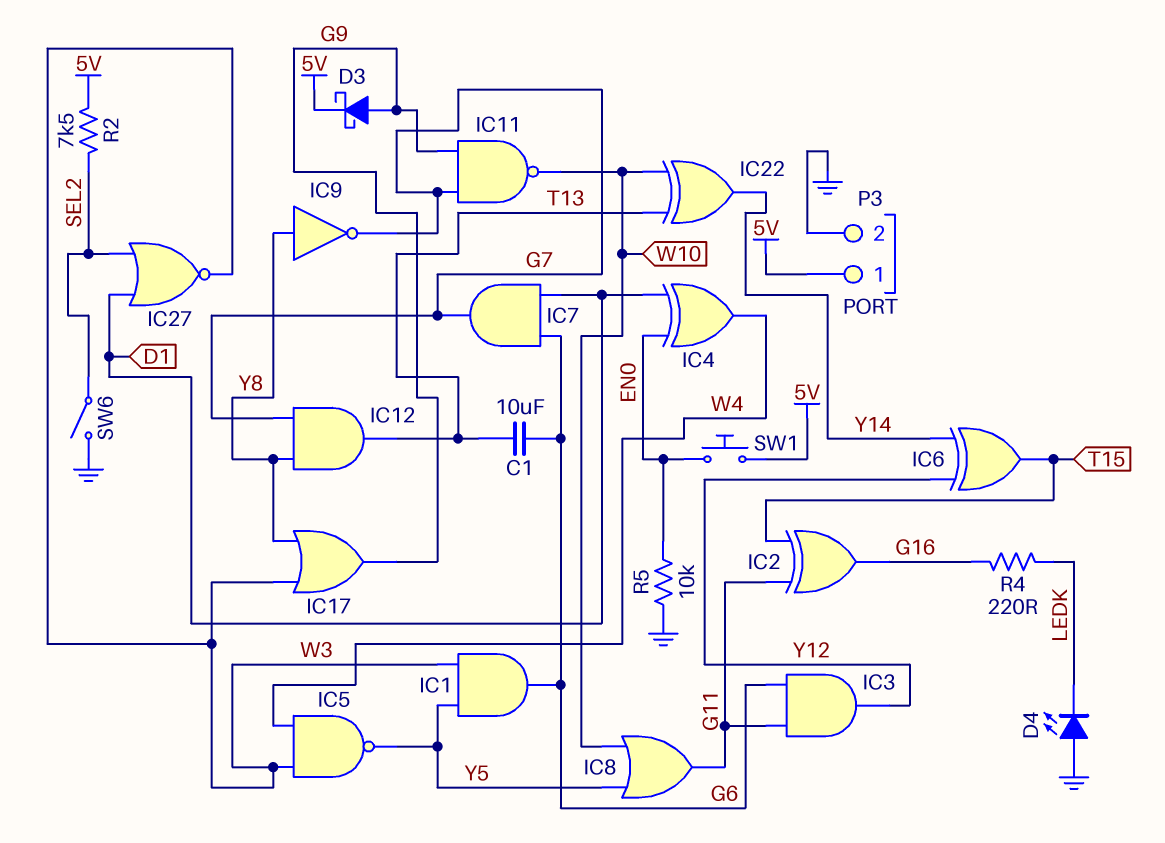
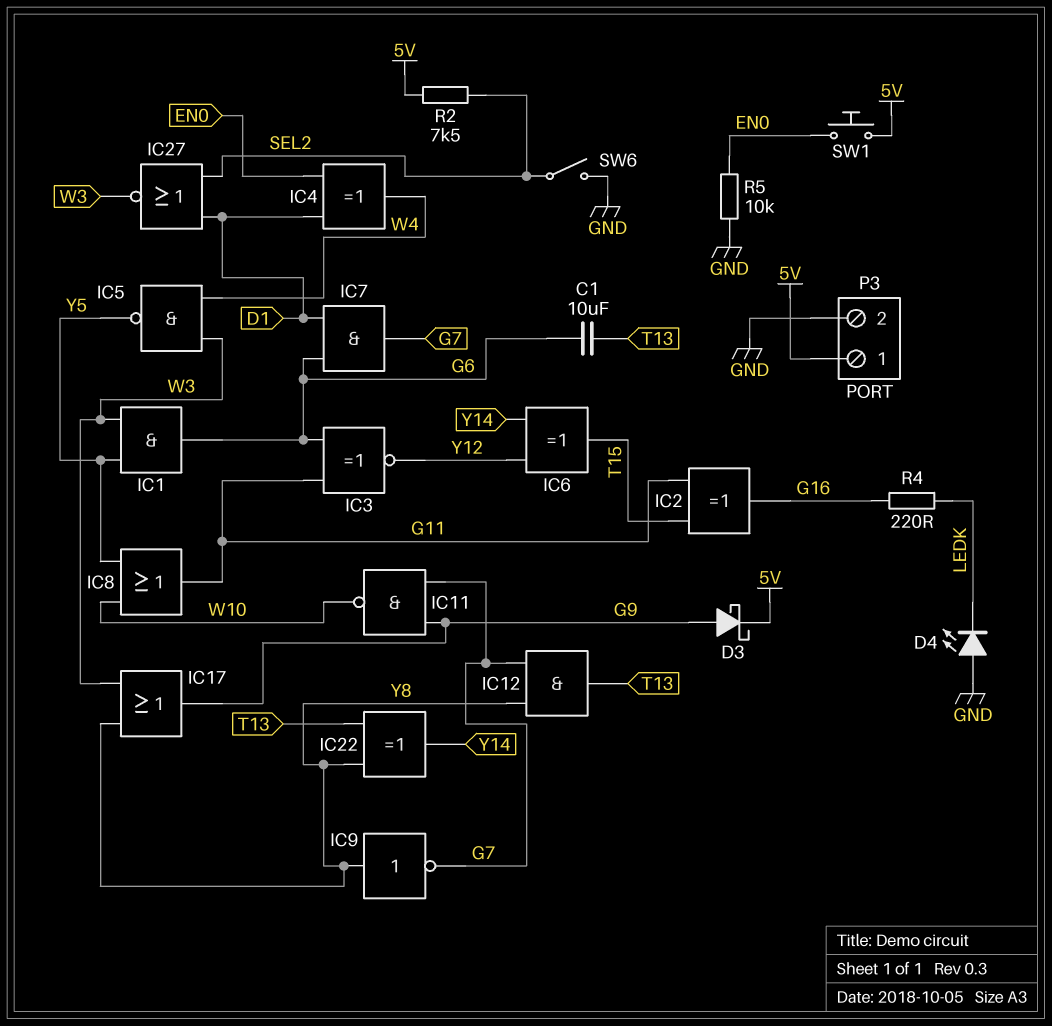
IC3: AND (in G6, in G11, out Y12) -> XNOR (in G6, in G11, out Y12)
IC22: XOR (in T13, in W10, out Y14) -> XOR (in T13, in Y8, out Y14)

